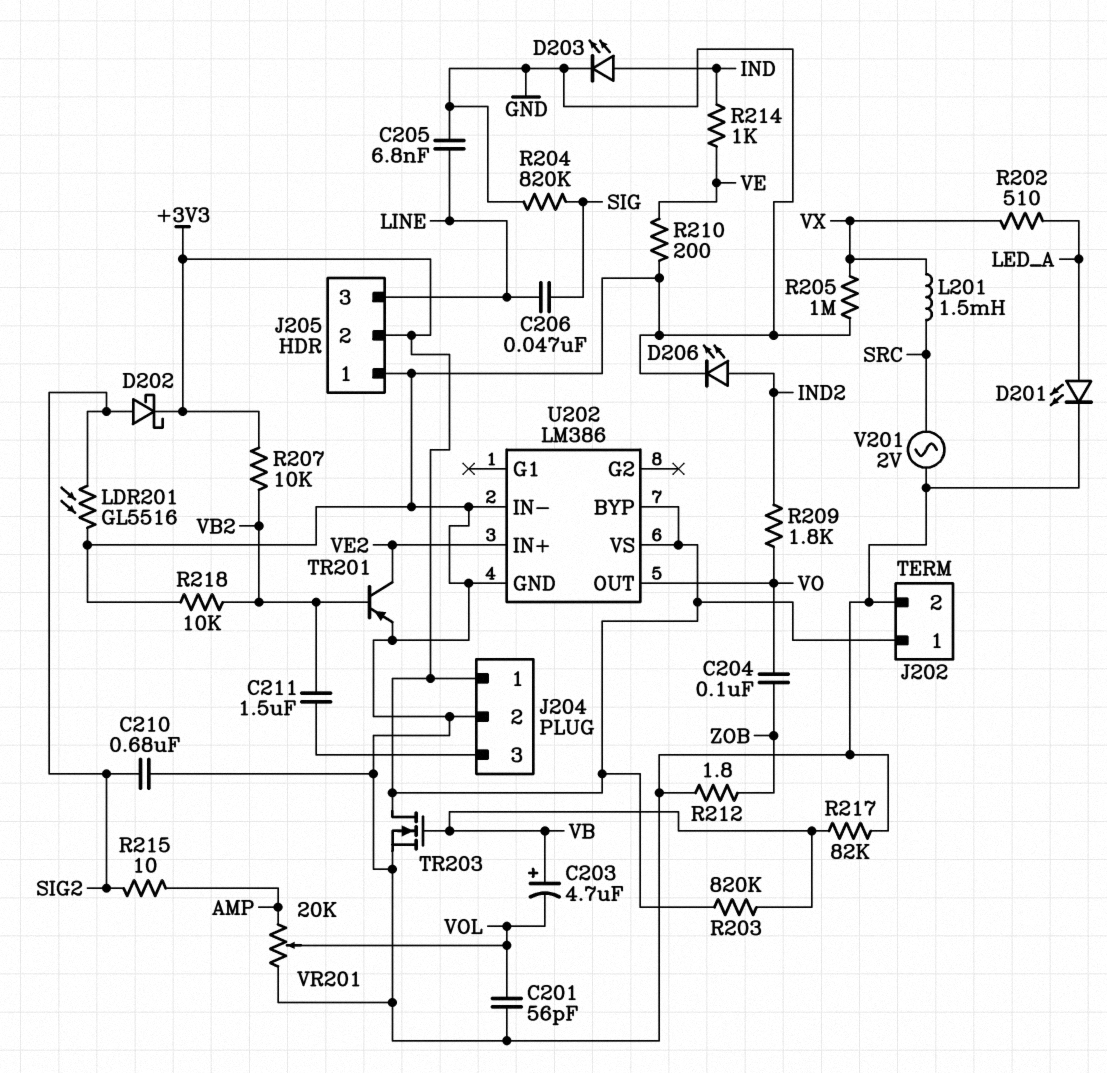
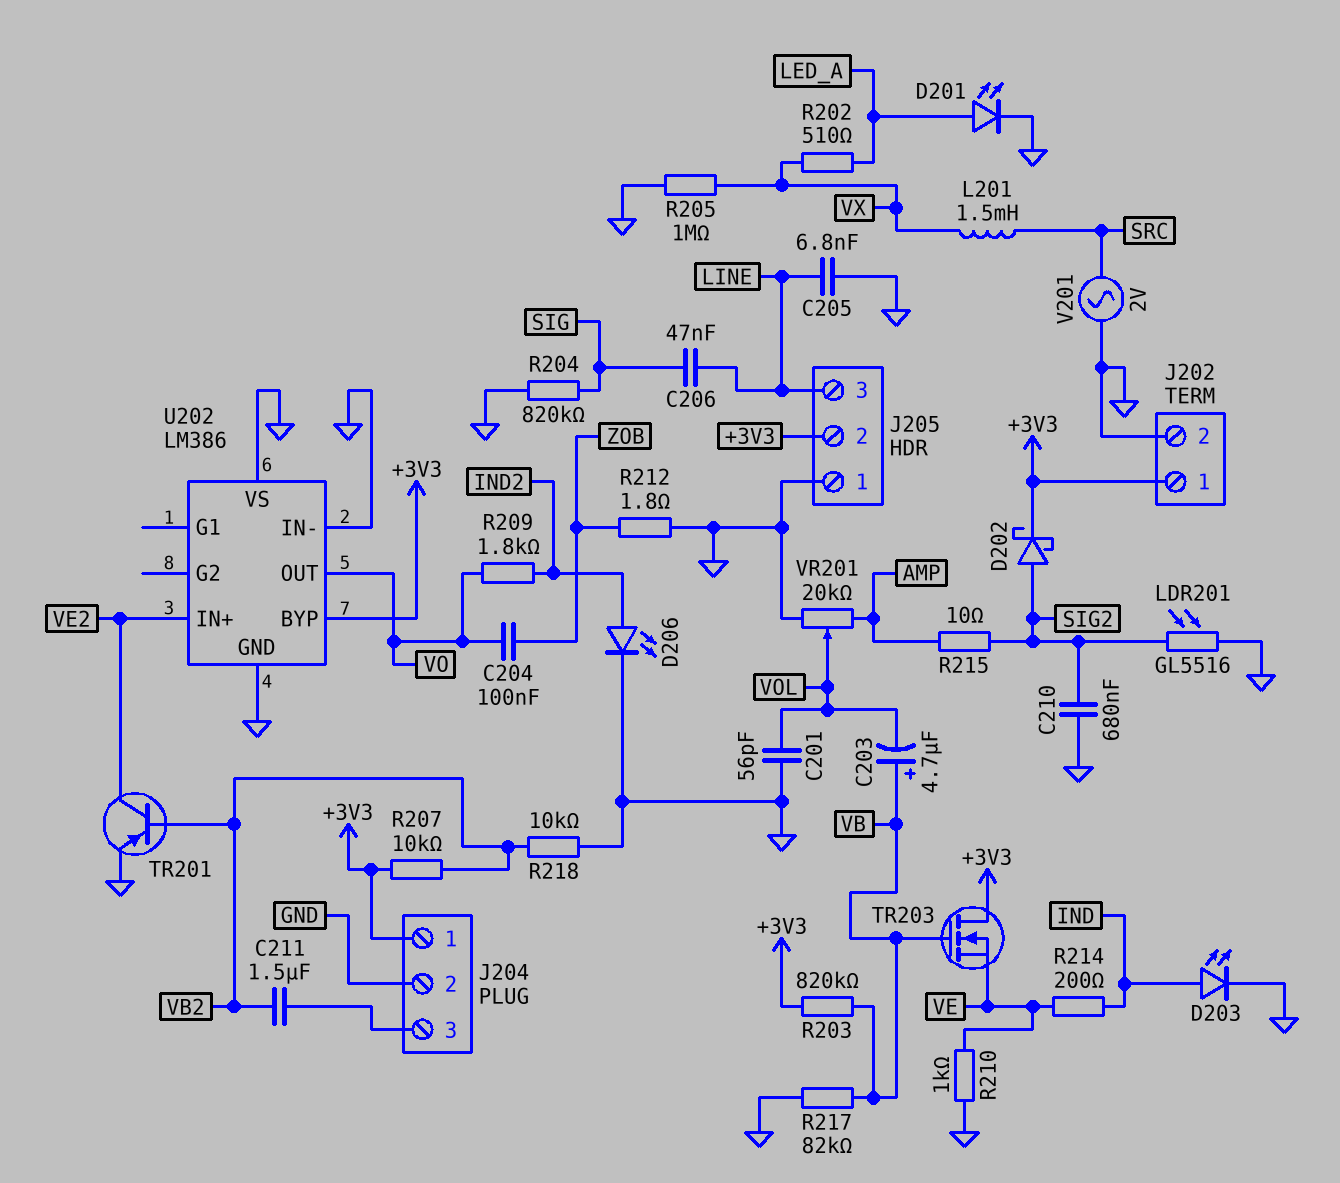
R210: 200 (GND, VE) -> 1k (GND, VE)
R214: 1k (IND, VE) -> 200 (IND, VE)
TR203: NMOS (G VB, D +3V3, S GND) -> NMOS (G VB, D +3V3, S VE)
U202 pin VS: +3V3 -> GND

